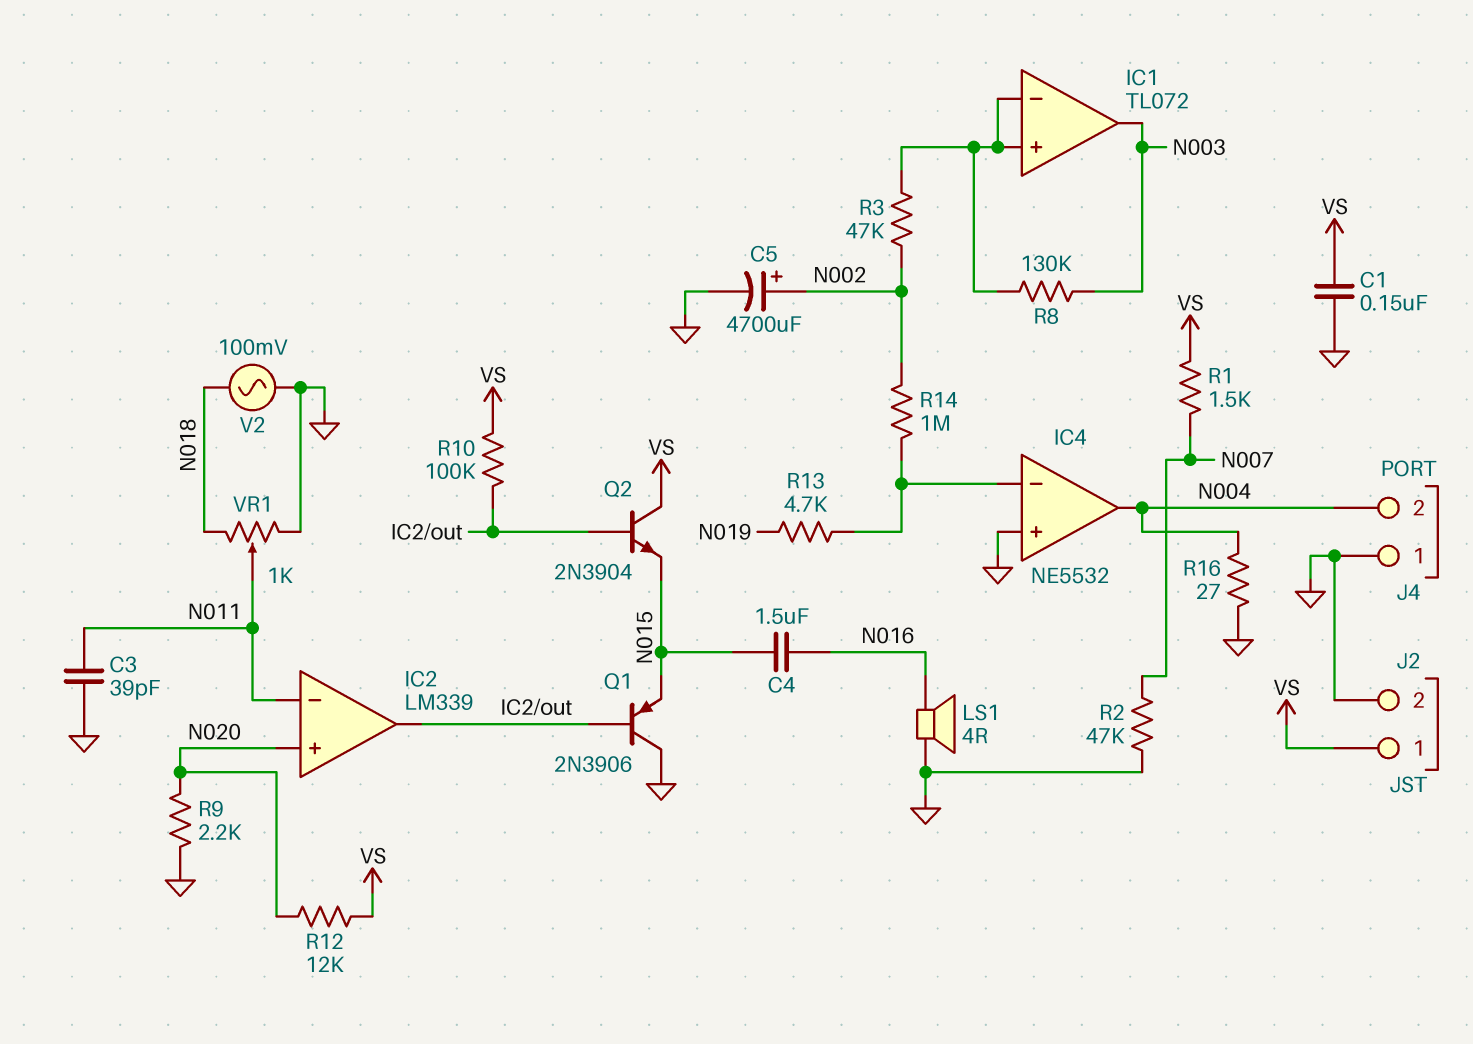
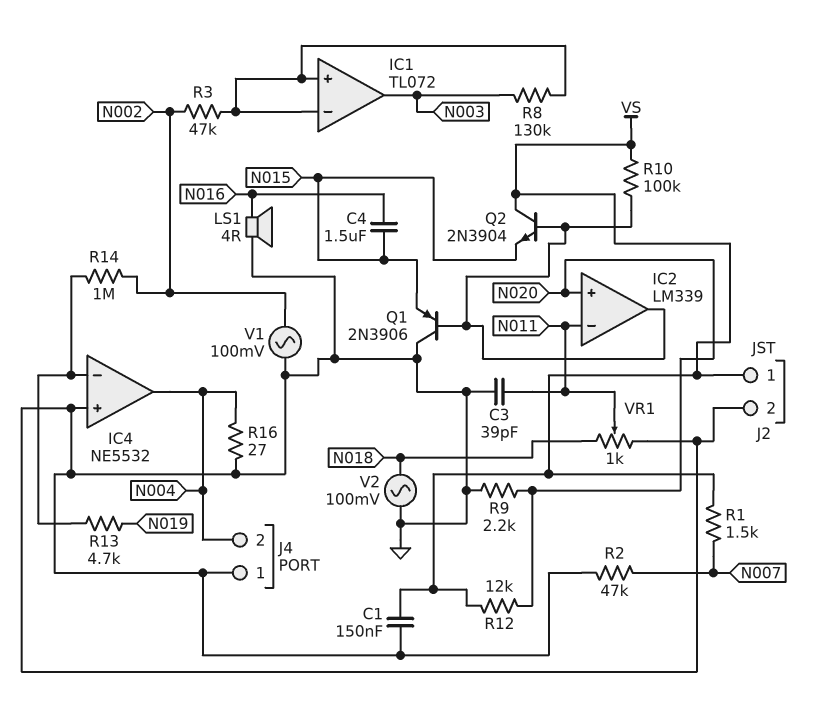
C5: 4700uF (plus N002, minus GND) -> none
V1: none -> AC 100mV (GND, N002)

